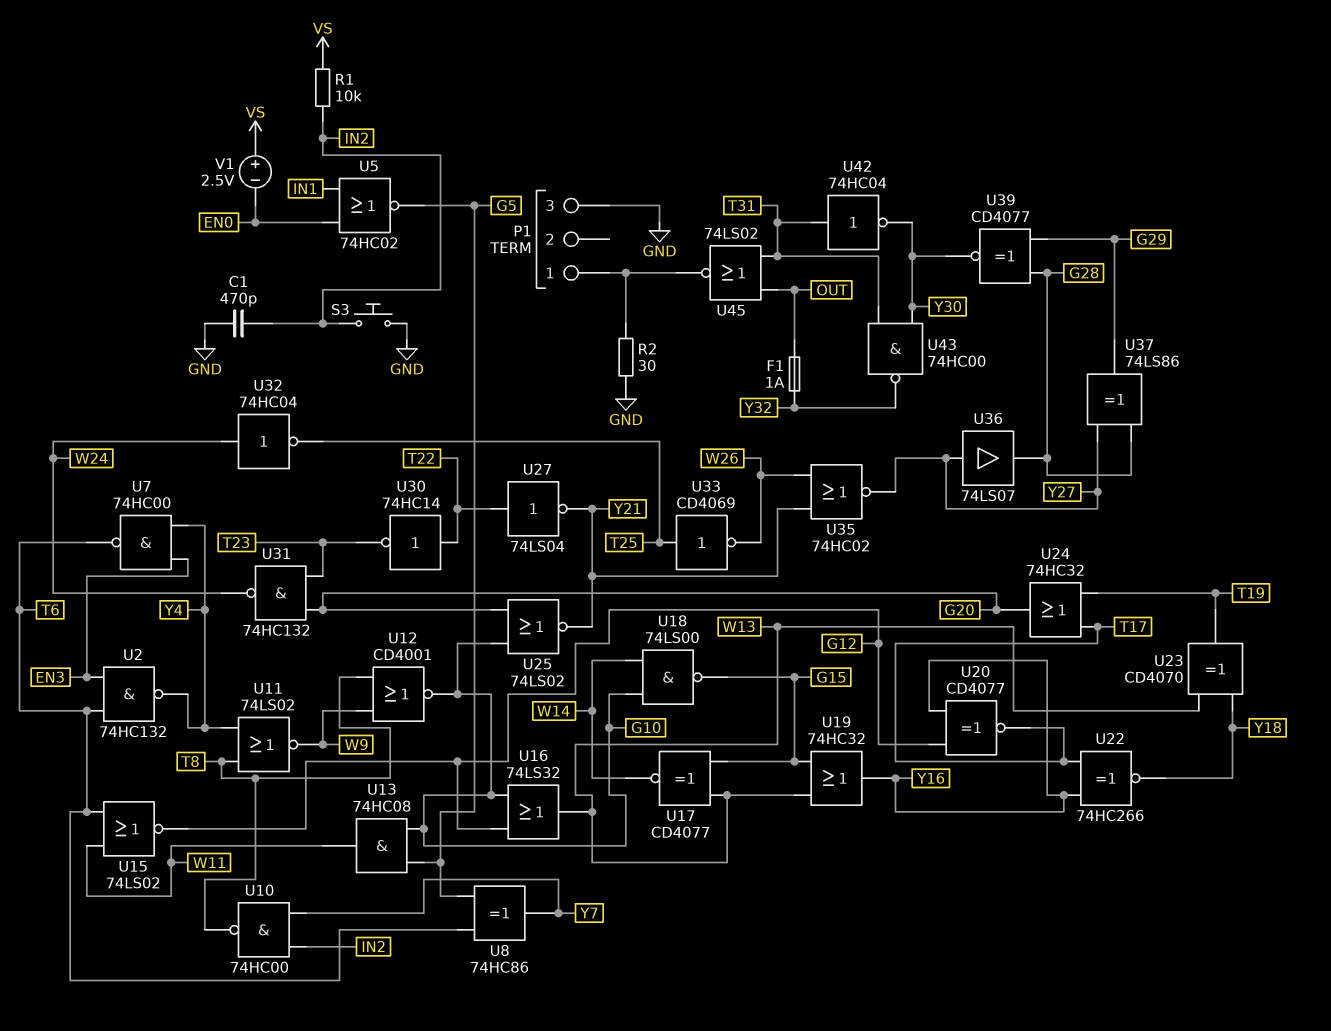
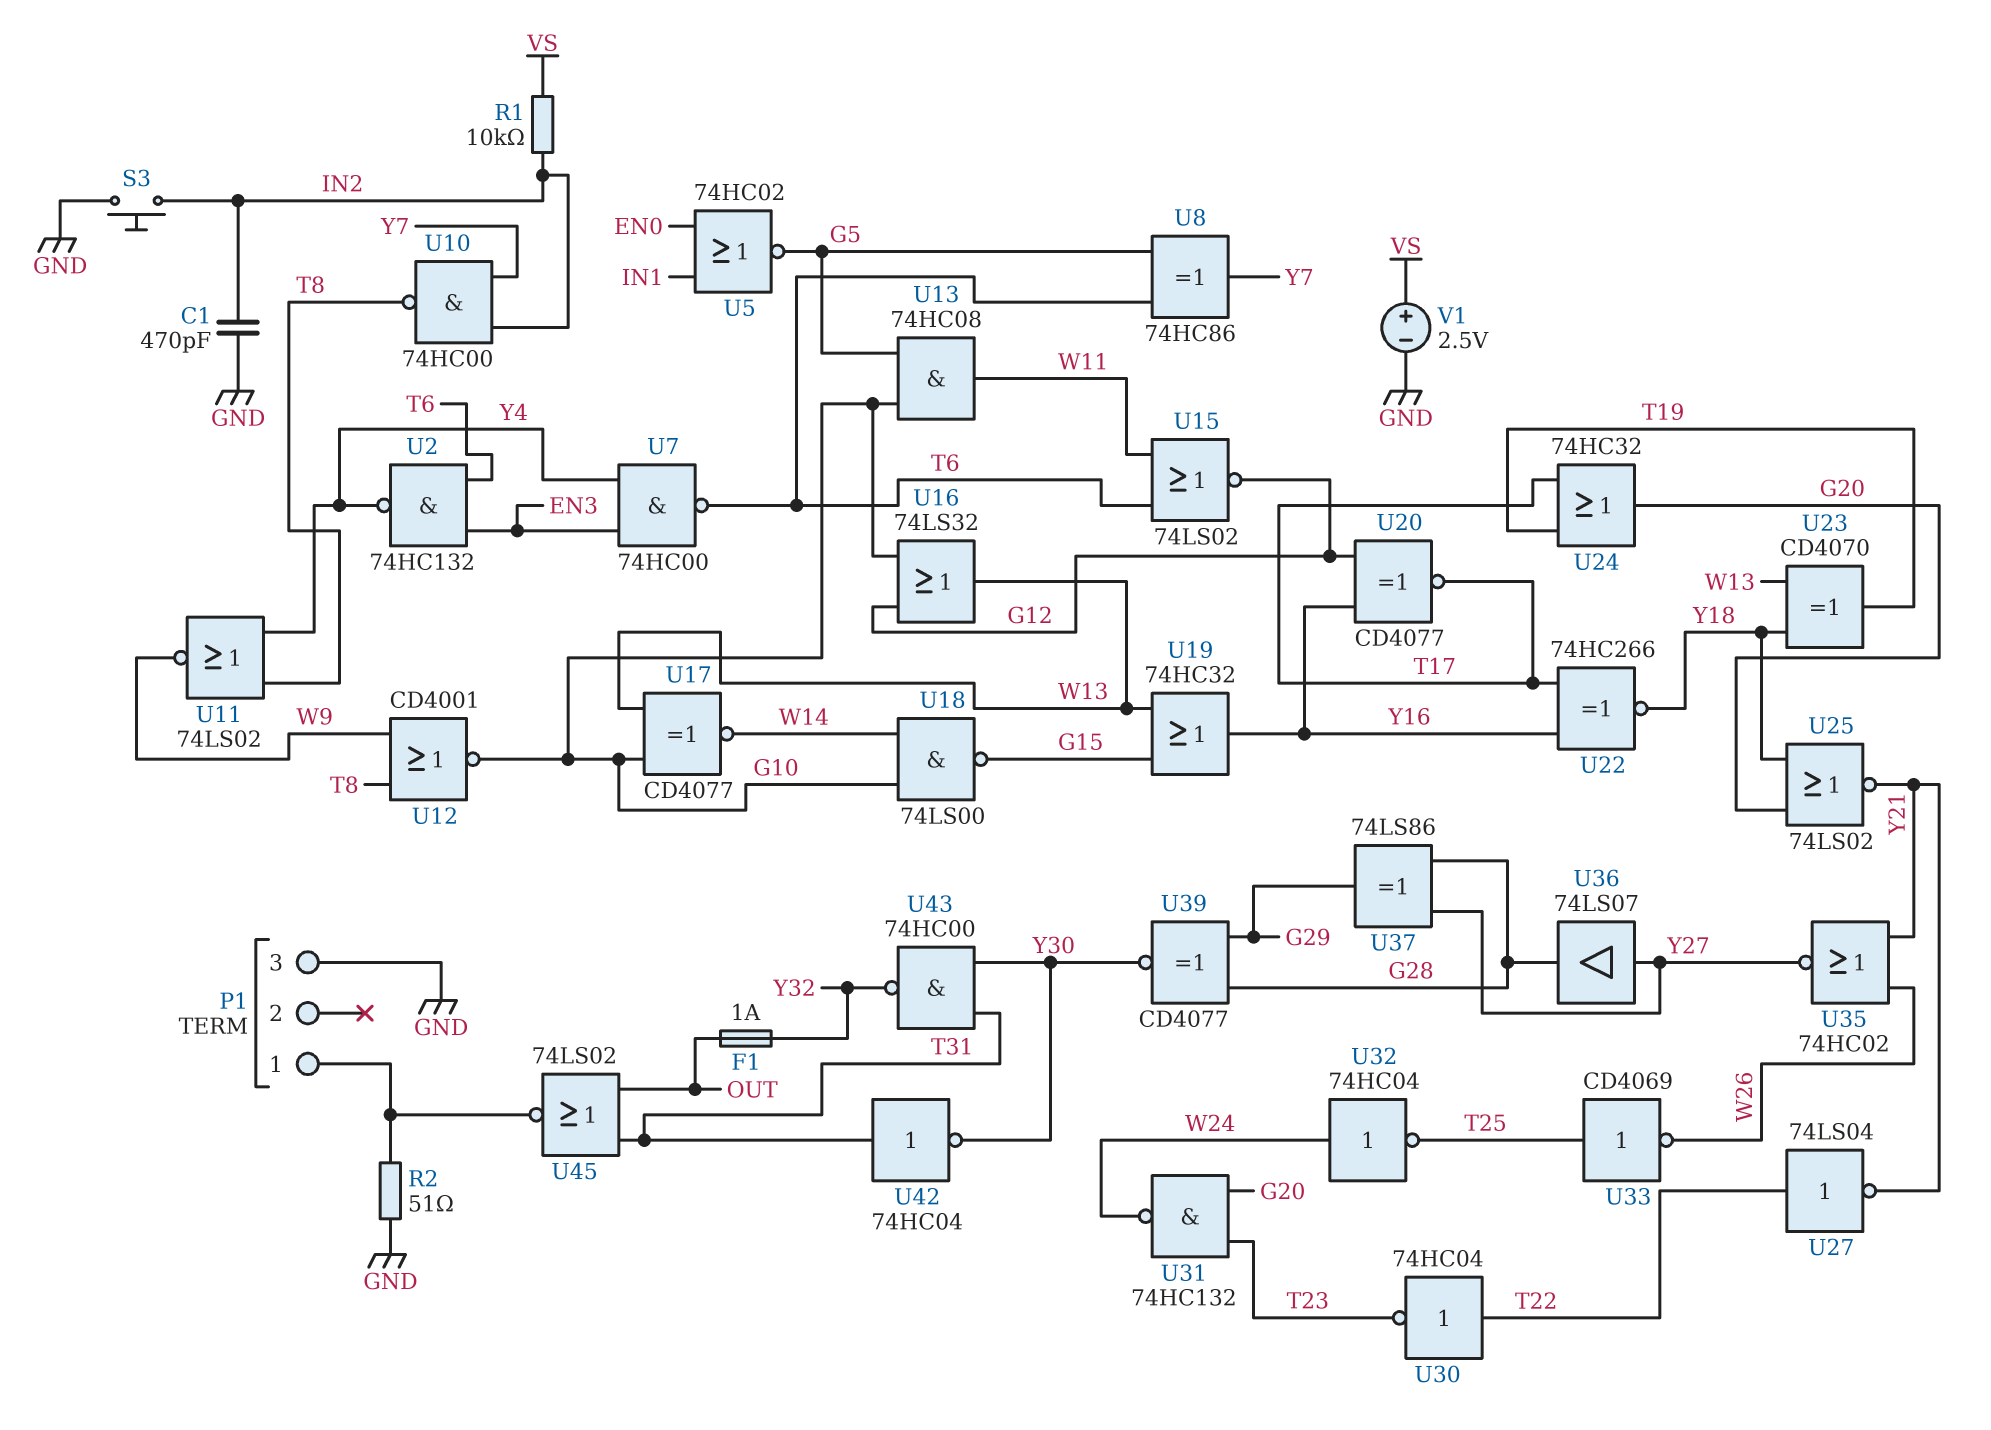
R2: 30 (GND, P1/1) -> 51 (GND, P1/1)
U17: XNOR CD4077 (in G15, in W13, out W14) -> XNOR CD4077 (in G10, in W13, out W14)
U25: NOR 74LS02 (in G10, in G20, out Y21) -> NOR 74LS02 (in G20, in Y18, out Y21)
U30: NOT 74HC14 (in T22, out T23) -> NOT 74HC04 (in T22, out T23)
V1: 2.5V (plus VS, minus EN0) -> 2.5V (plus VS, minus GND)

